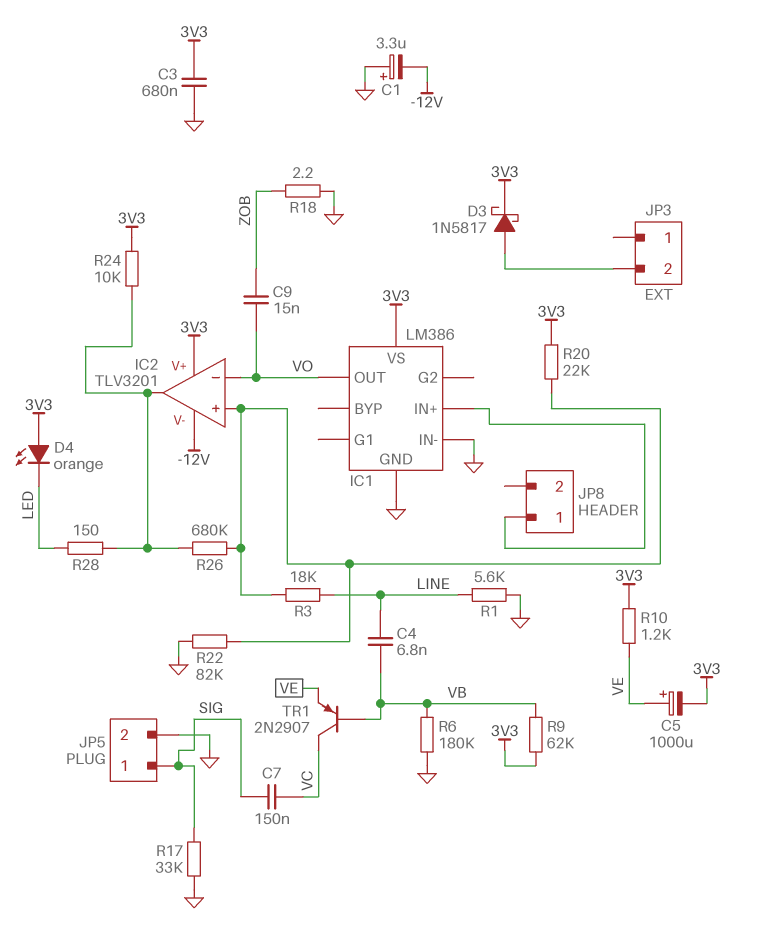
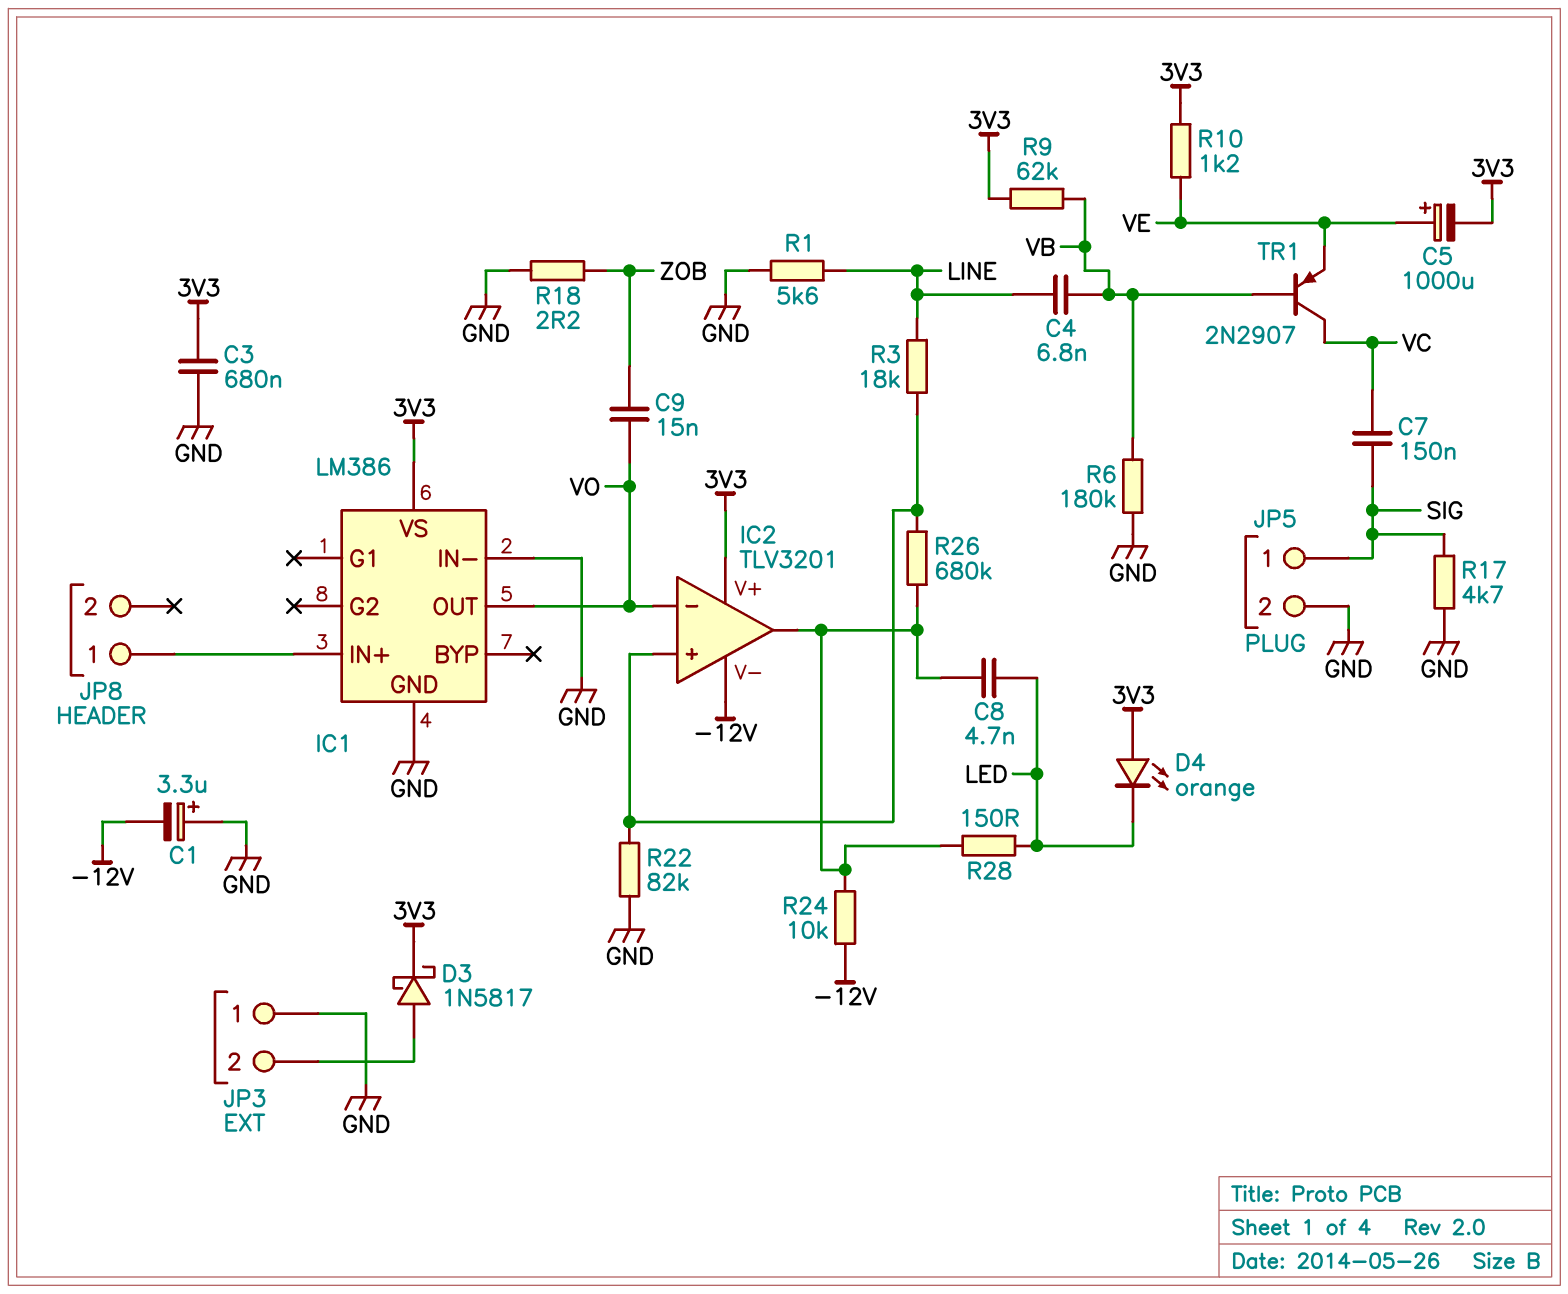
C8: none -> 4.7nF (IC2/out, LED)
JP3 pin 1: none -> GND
R17: 33k (GND, SIG) -> 4.7k (GND, SIG)
R20: 22k (3V3, IC2/in+) -> none
R24: 10k (3V3, IC2/out) -> 10k (-12V, IC2/out)

